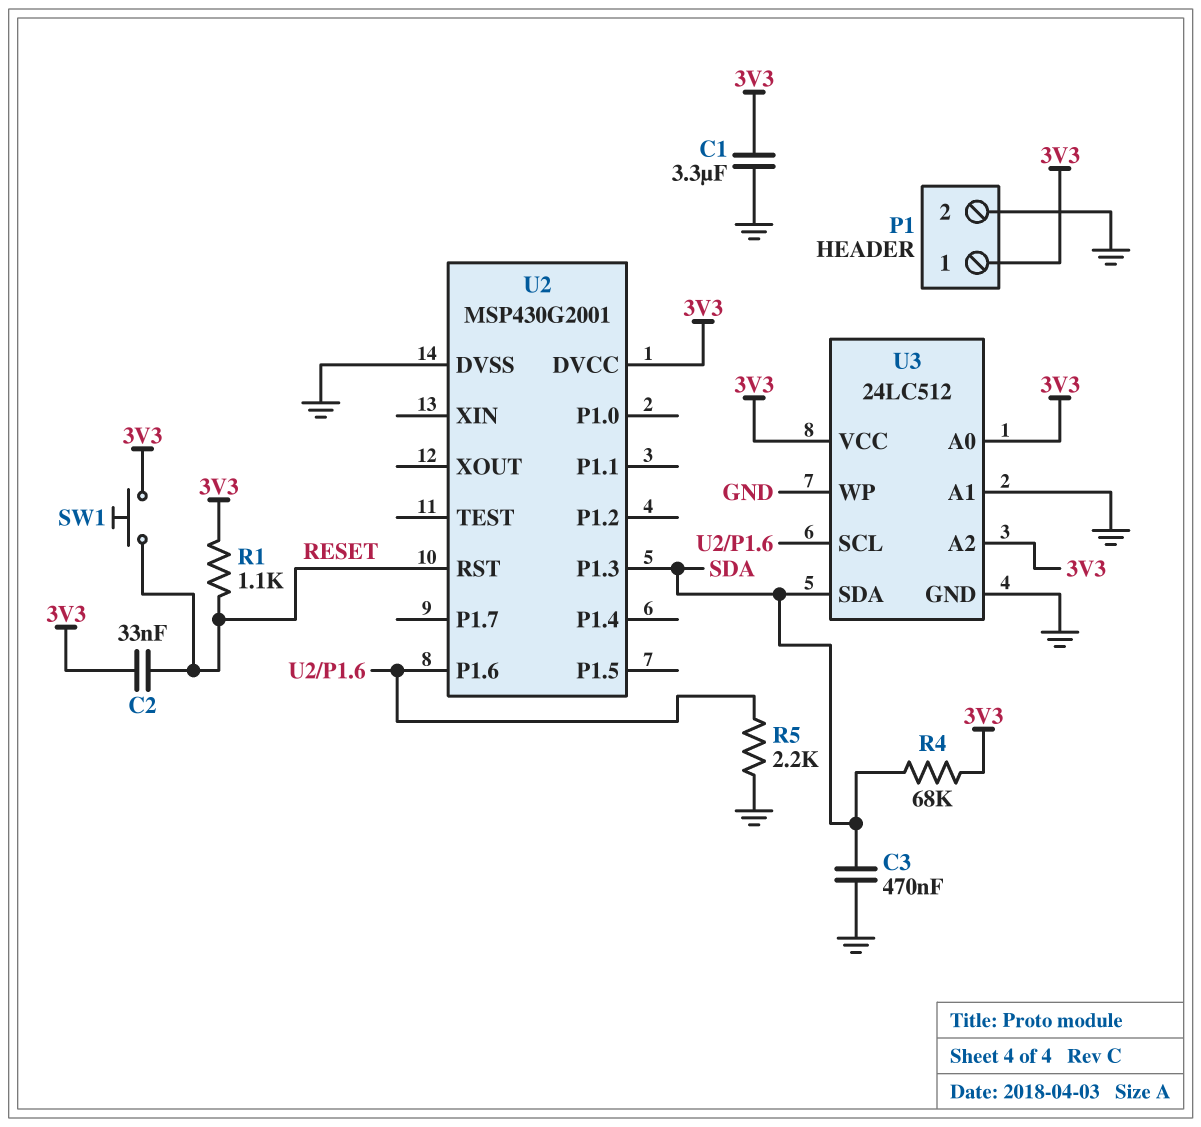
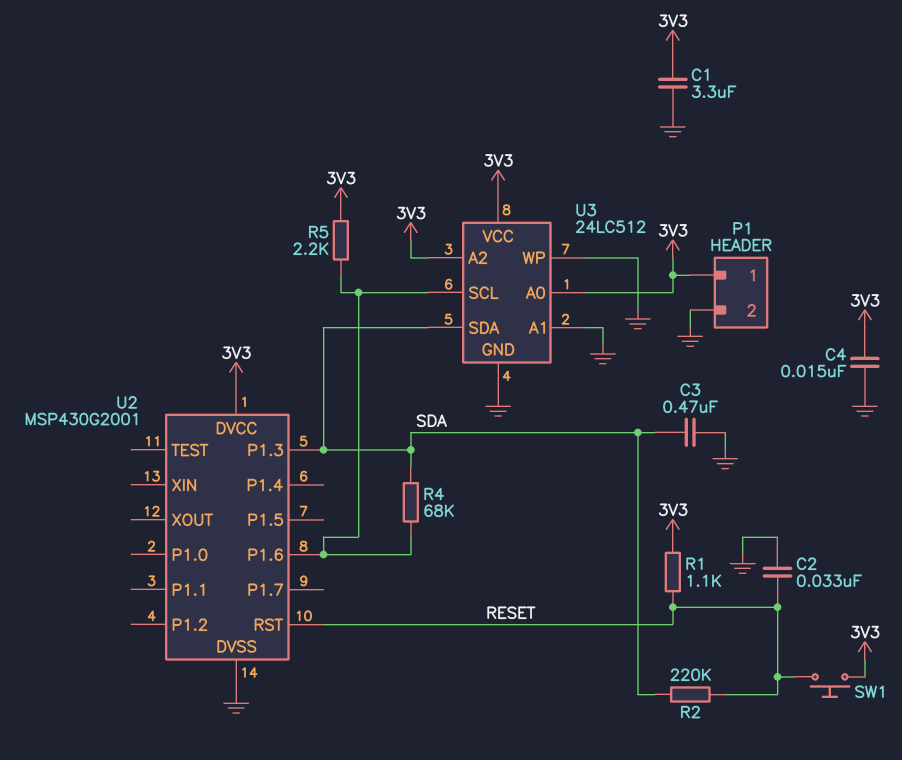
C2: 33nF (3V3, RESET) -> 33nF (GND, RESET)
C4: none -> 15nF (3V3, GND)
R2: none -> 220k (RESET, SDA)
R4: 68k (3V3, SDA) -> 68k (SDA, U2/P1.6)
R5: 2.2k (GND, U2/P1.6) -> 2.2k (3V3, U2/P1.6)

